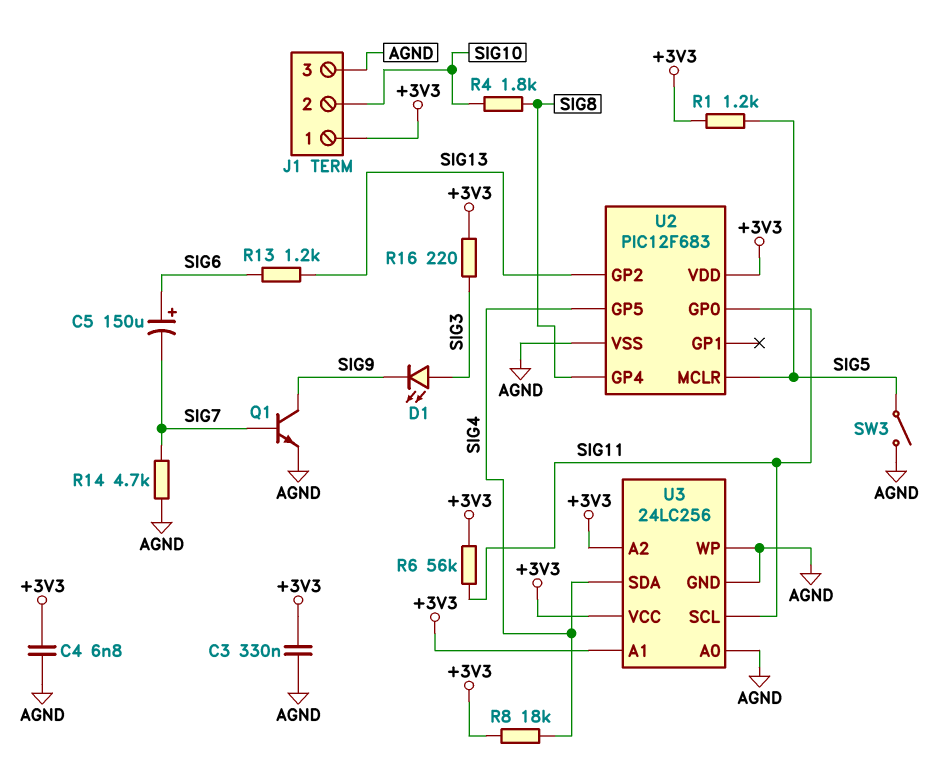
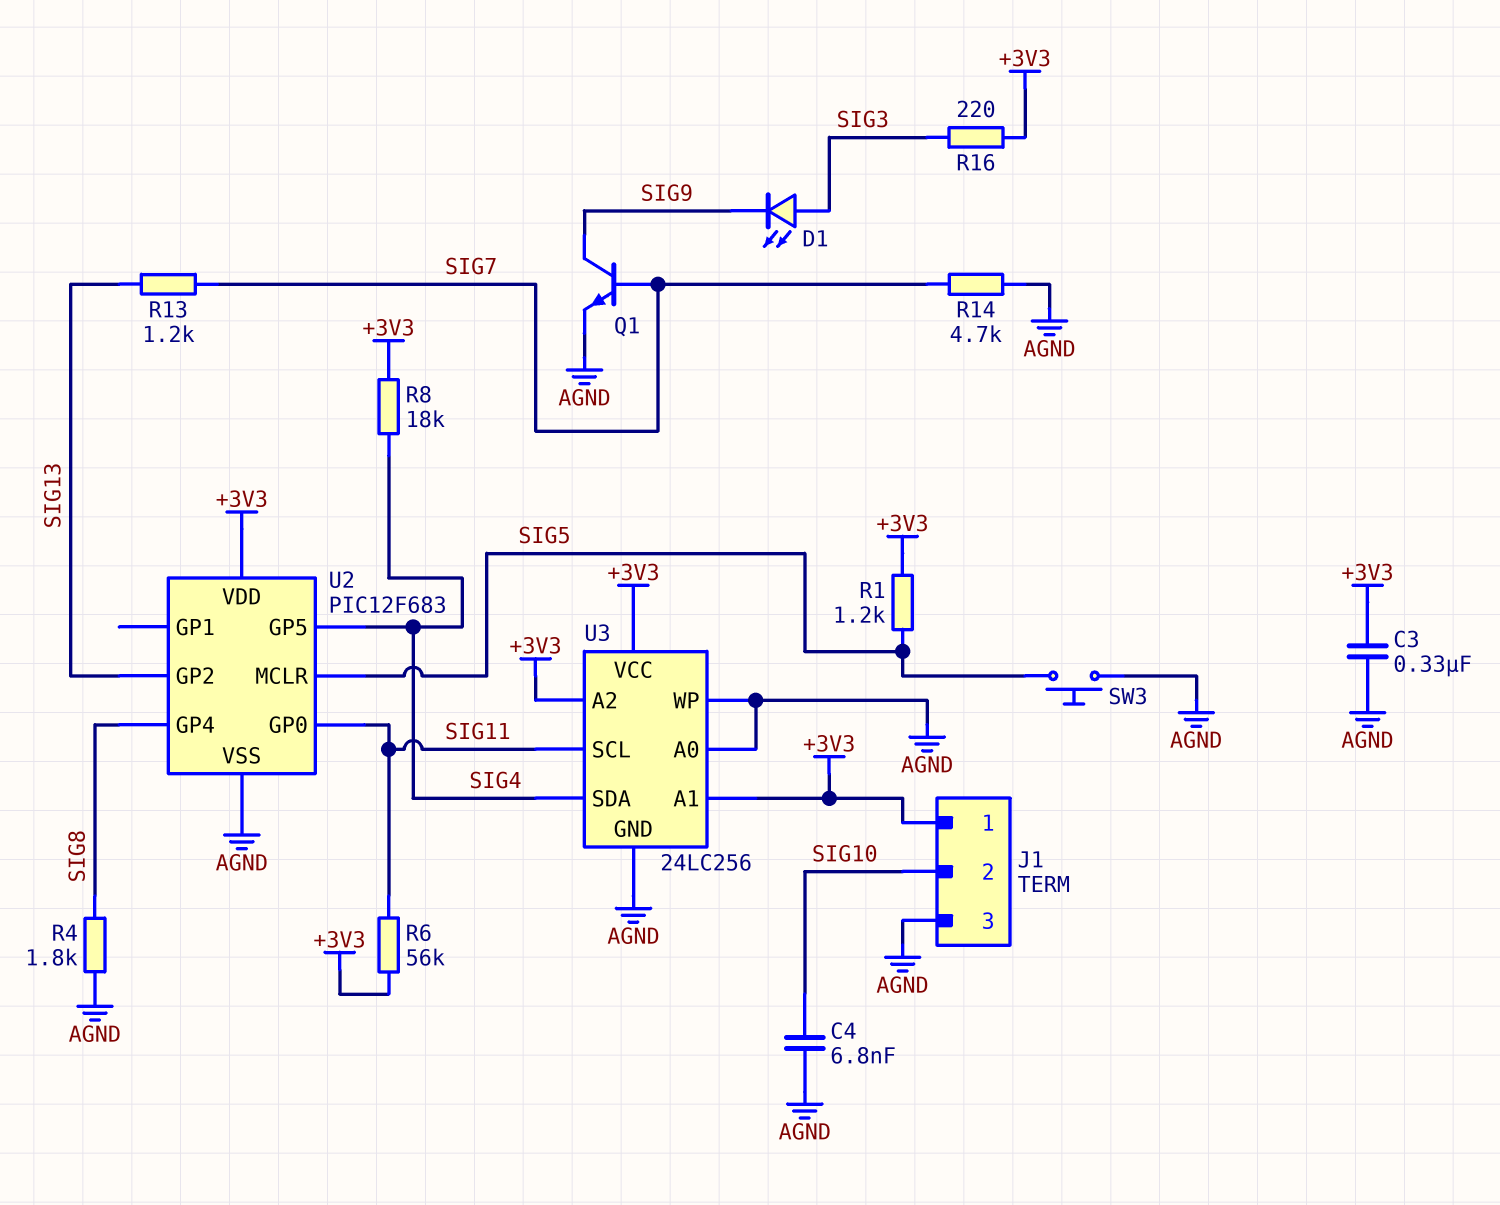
C4: 6.8nF (+3V3, AGND) -> 6.8nF (AGND, SIG10)
C5: 150uF (plus SIG6, minus SIG7) -> none
R4: 1.8k (SIG8, SIG10) -> 1.8k (AGND, SIG8)
R13: 1.2k (SIG6, SIG13) -> 1.2k (SIG7, SIG13)
SW3: switch (AGND, SIG5) -> button (AGND, SIG5)

